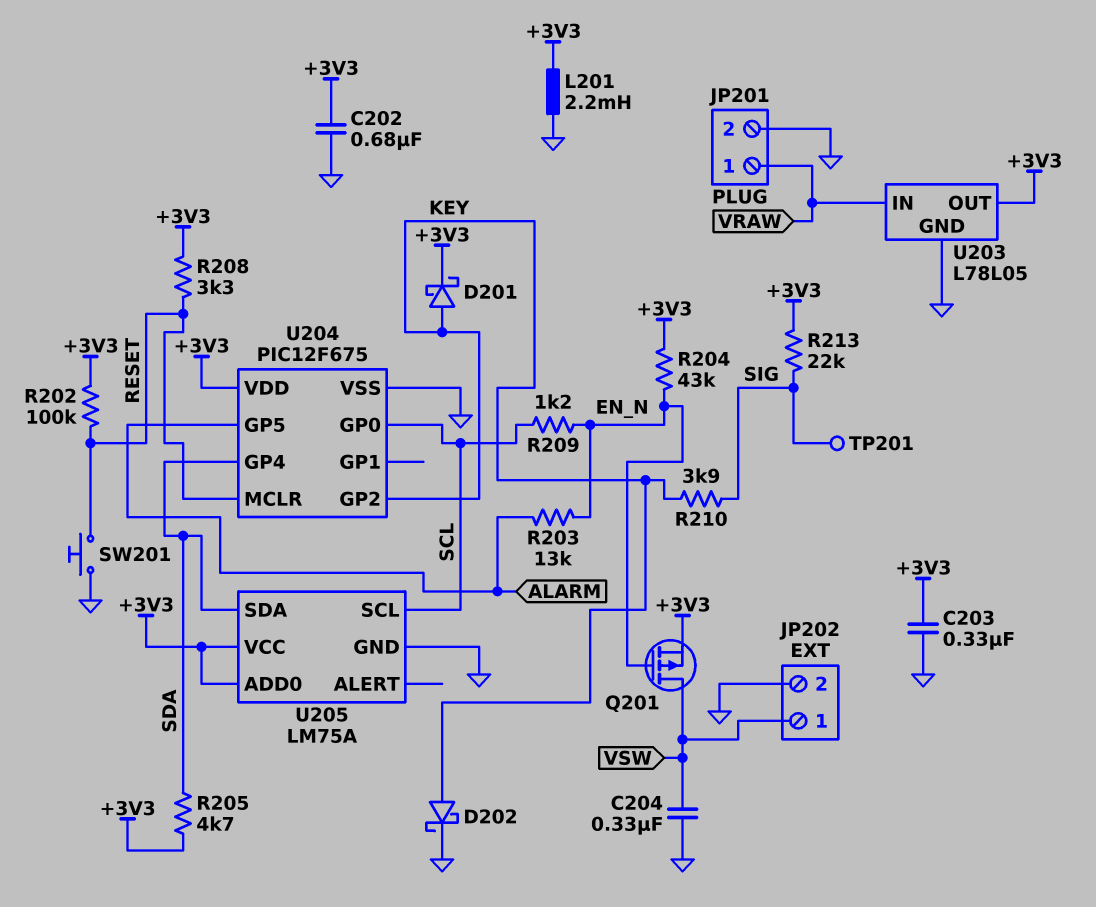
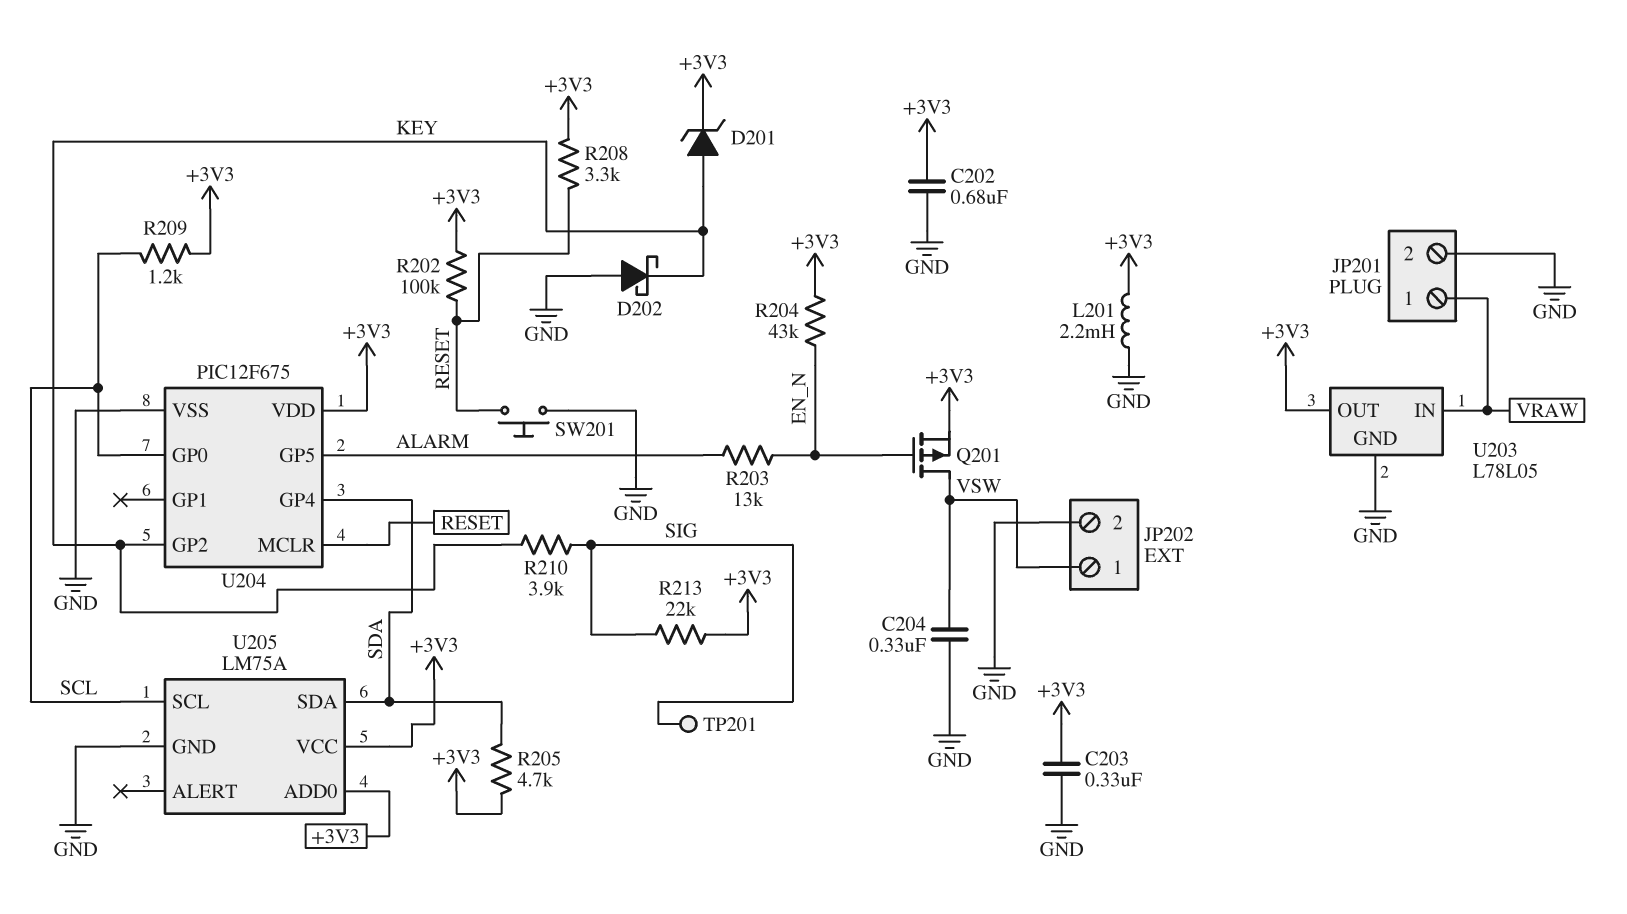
D201: schottky (A KEY, K +3V3) -> zener (A KEY, K +3V3)
D202: schottky (A KEY, K GND) -> schottky (A GND, K KEY)
R209: 1.2k (EN_N, SCL) -> 1.2k (+3V3, SCL)

